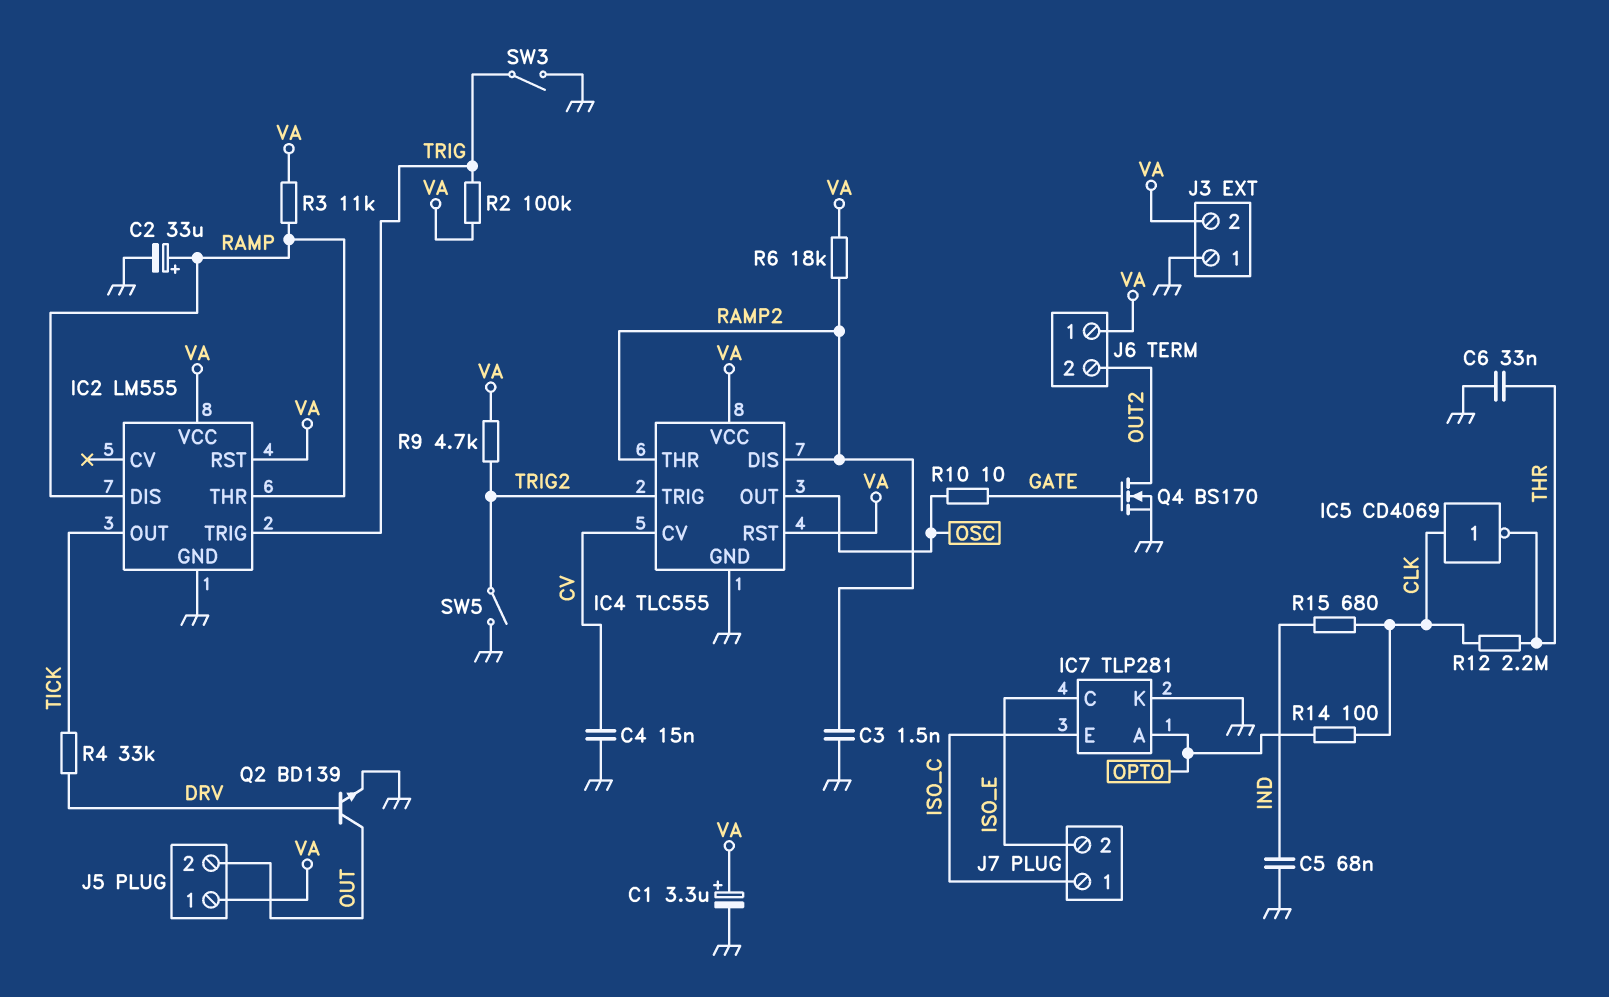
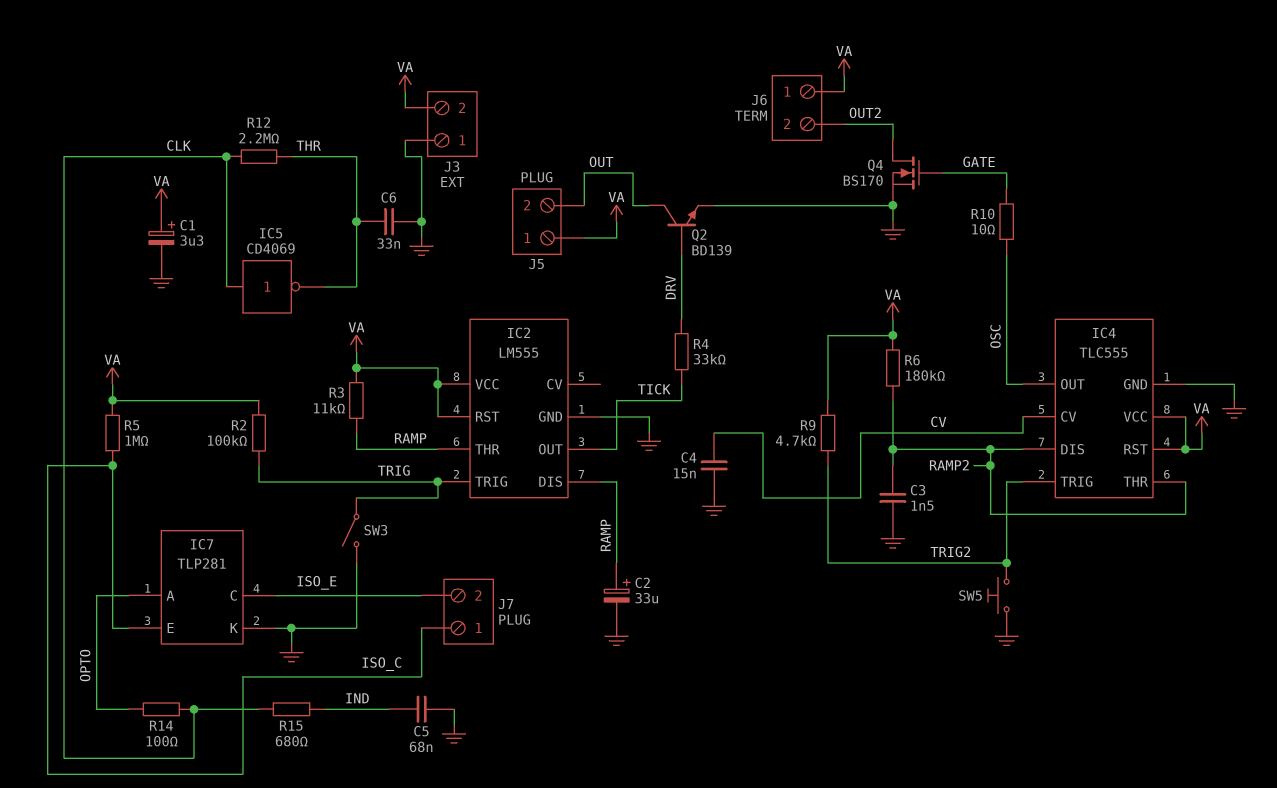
R5: none -> 1M (ISO_C, VA)
R6: 18k (RAMP2, VA) -> 180k (RAMP2, VA)
SW5: switch (GND, TRIG2) -> button (GND, TRIG2)

